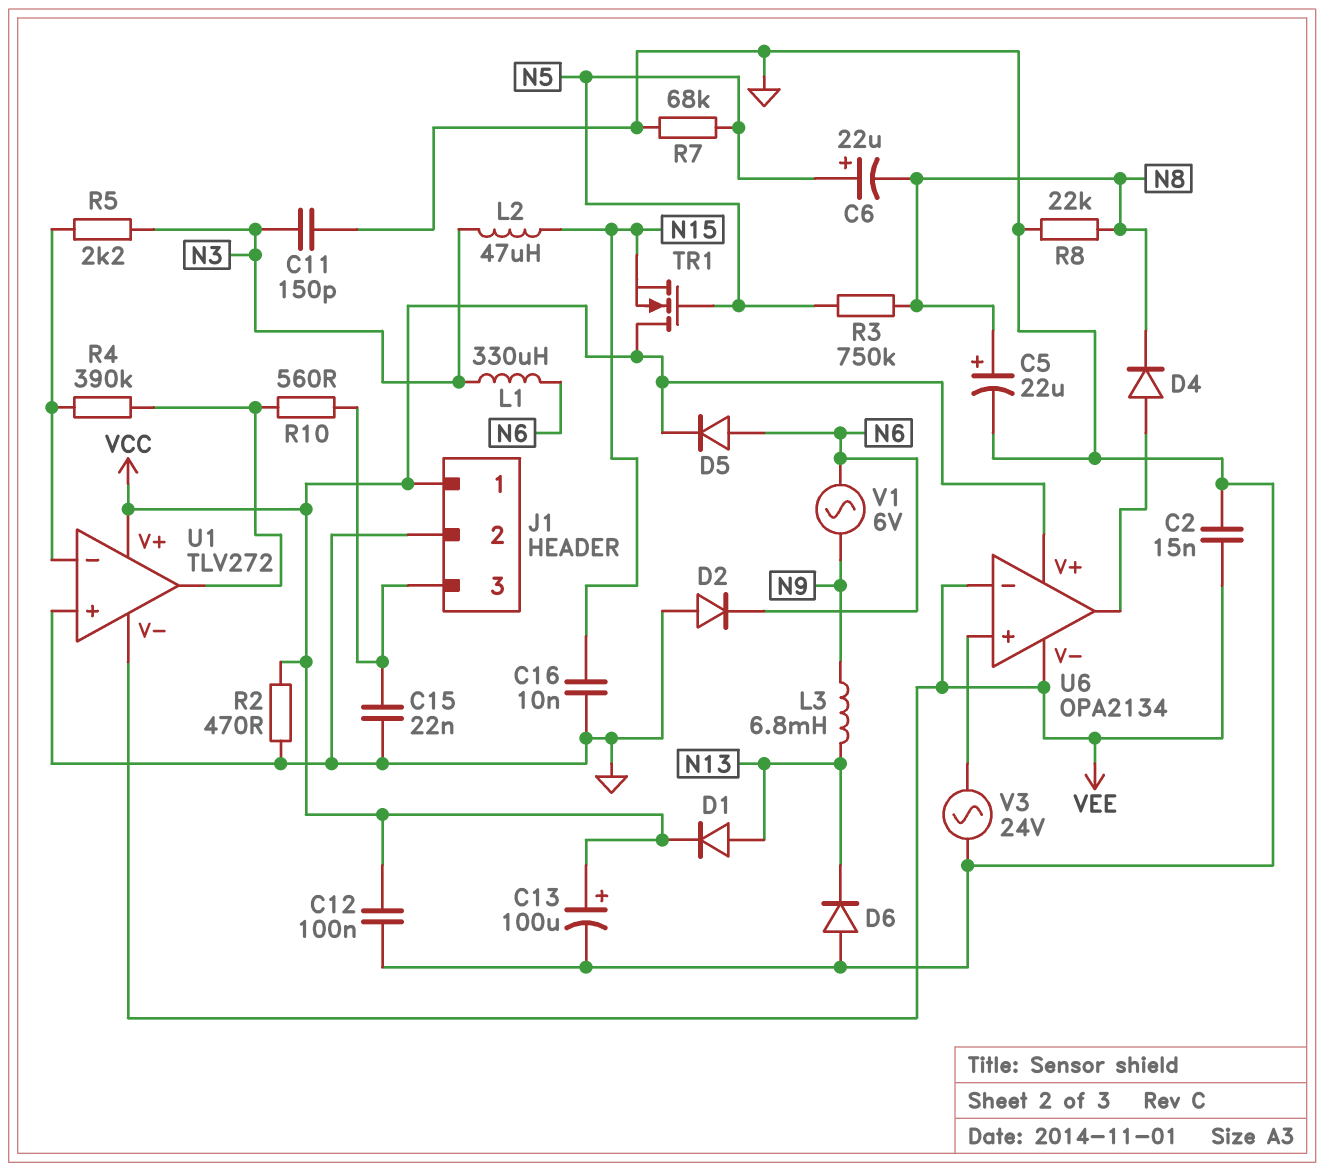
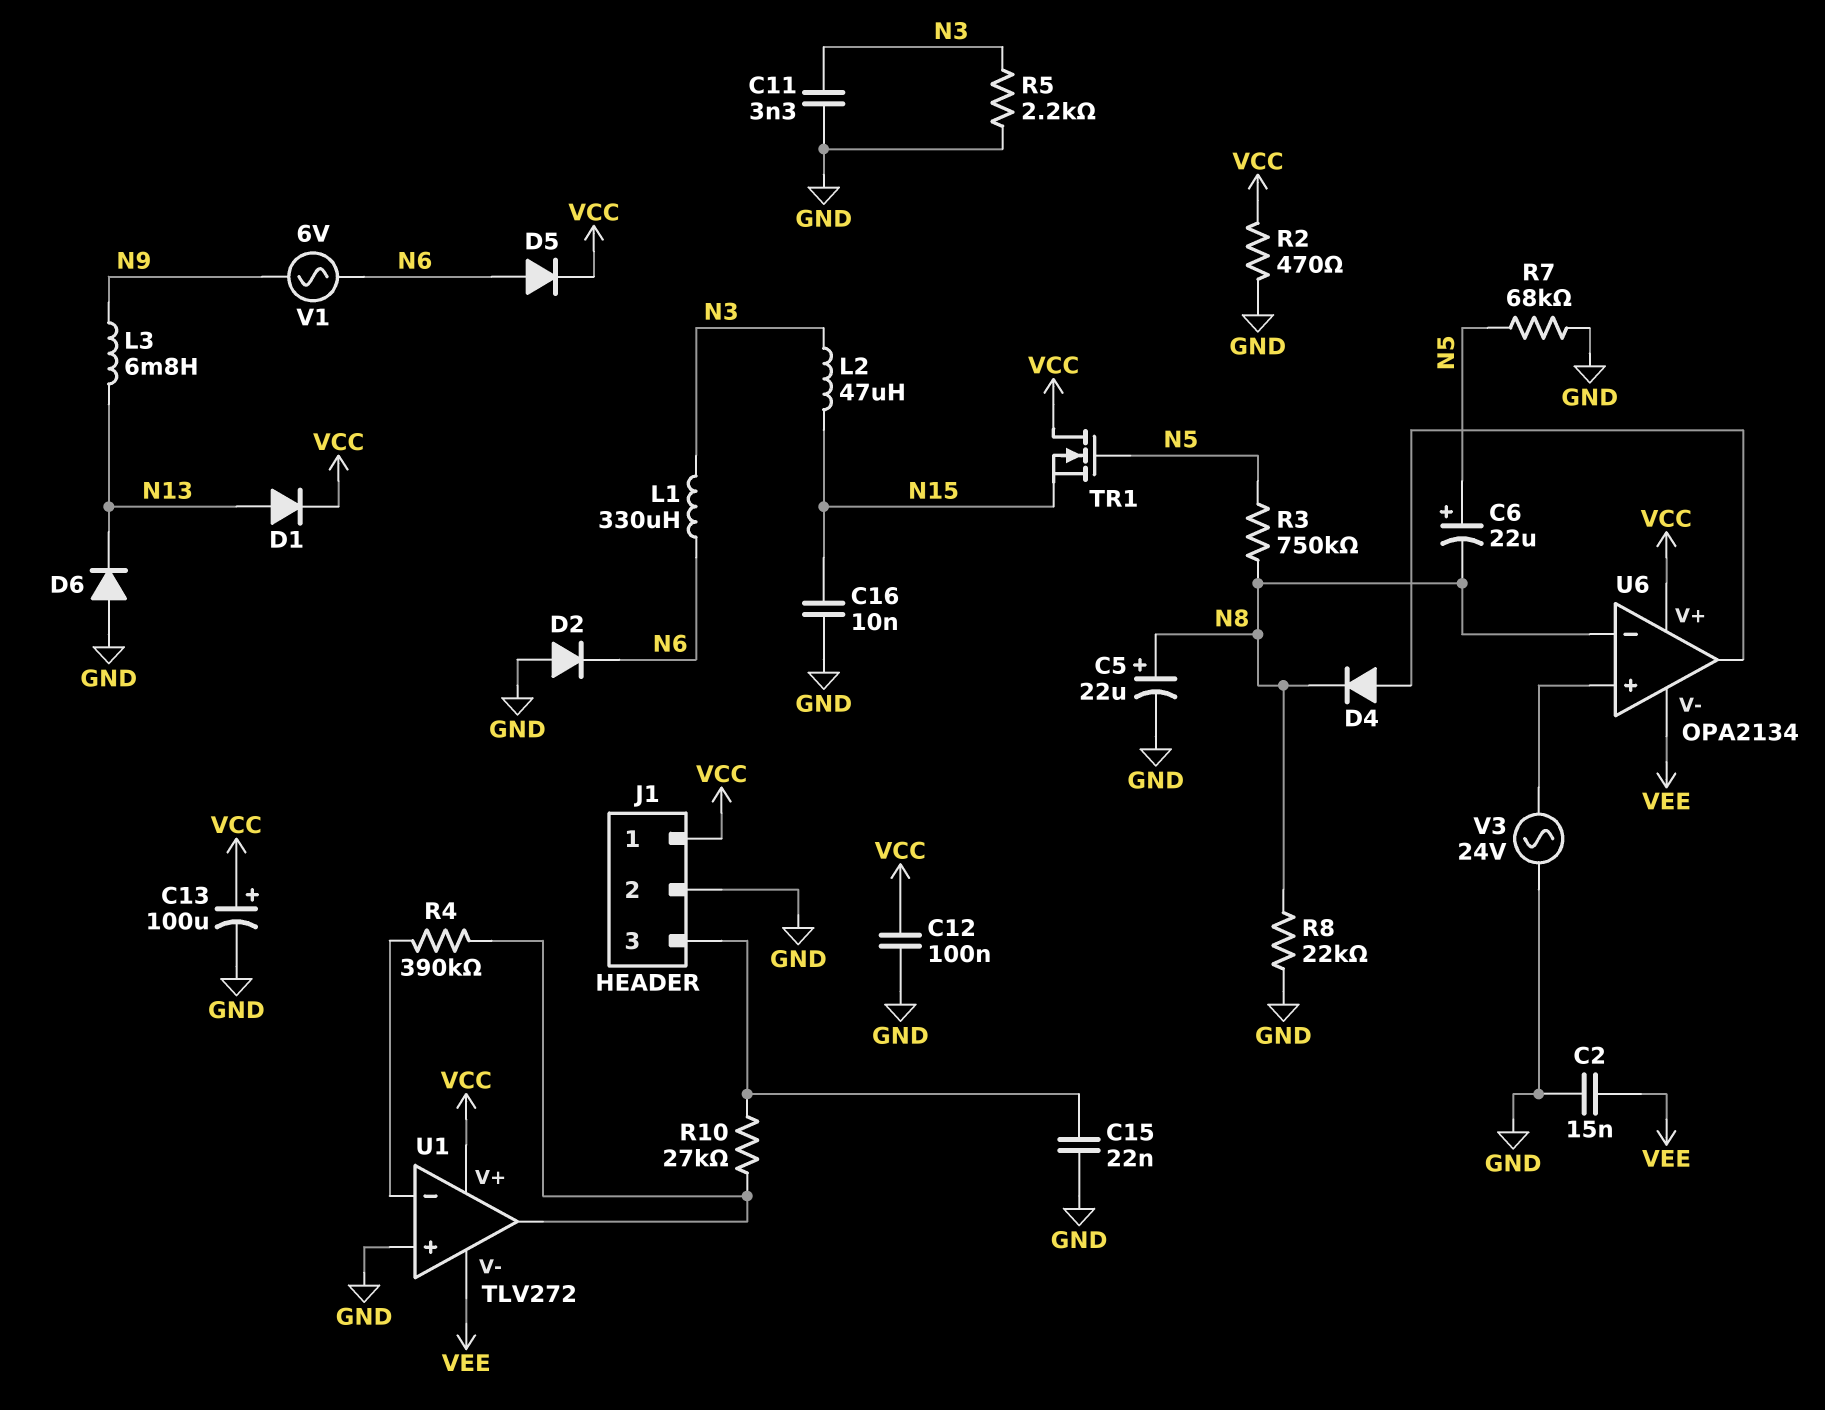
C11: 150pF (GND, N3) -> 3.3nF (GND, N3)
R5: 2.2k (N3, U1/in-) -> 2.2k (GND, N3)
R10: 560 (J1/3, U1/out) -> 27k (J1/3, U1/out)
U6 pin in-: VEE -> N8

